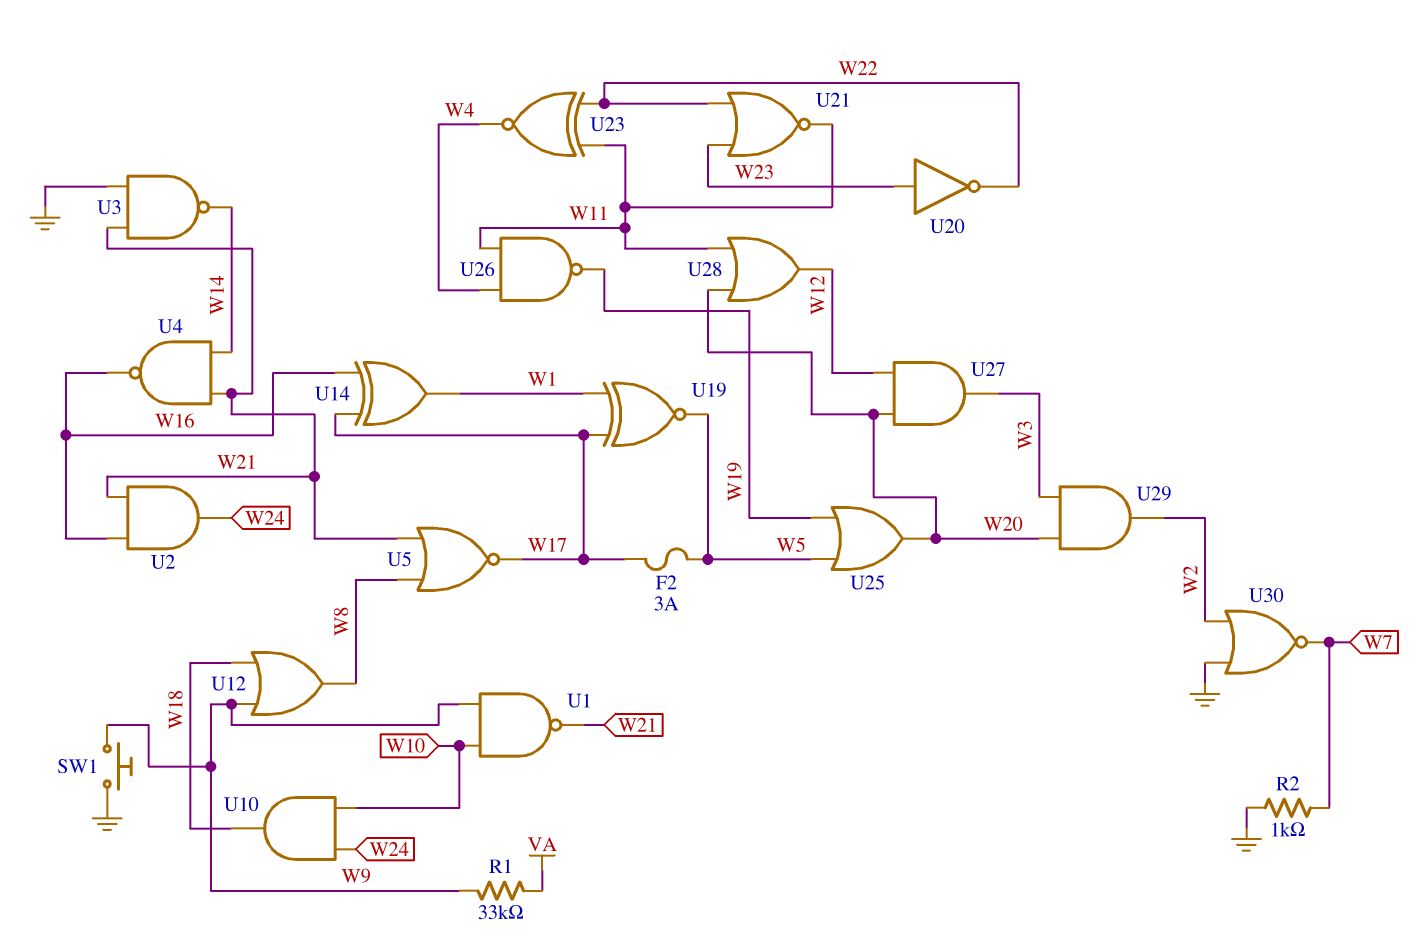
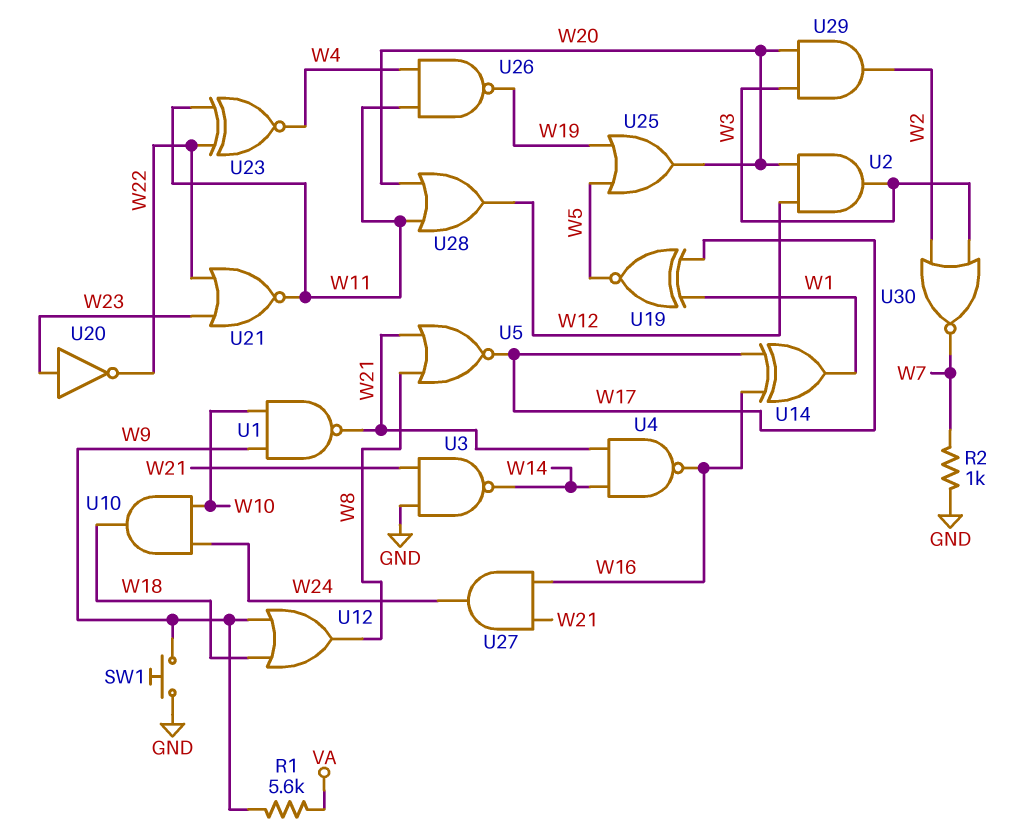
F2: 3A (W5, W17) -> none
R1: 33k (VA, W9) -> 5.6k (VA, W9)
U2: AND (in W16, in W21, out W24) -> AND (in W12, in W20, out W3)
U27: AND (in W12, in W20, out W3) -> AND (in W16, in W21, out W24)
U30: NOR (in GND, in W2, out W7) -> NOR (in W2, in W3, out W7)

